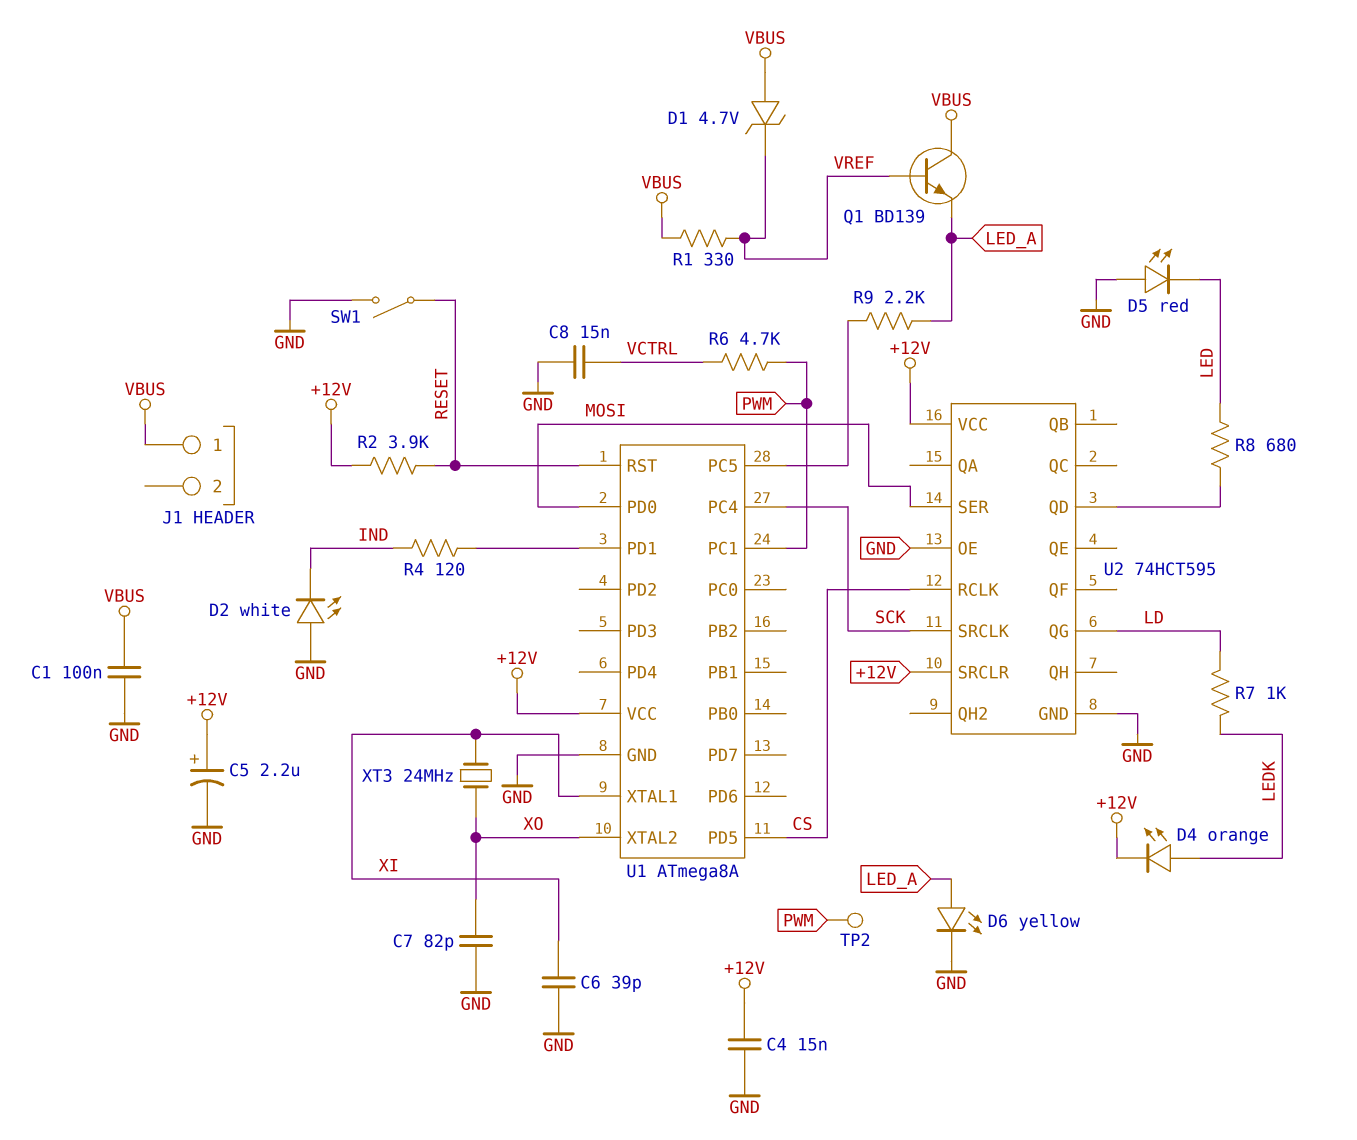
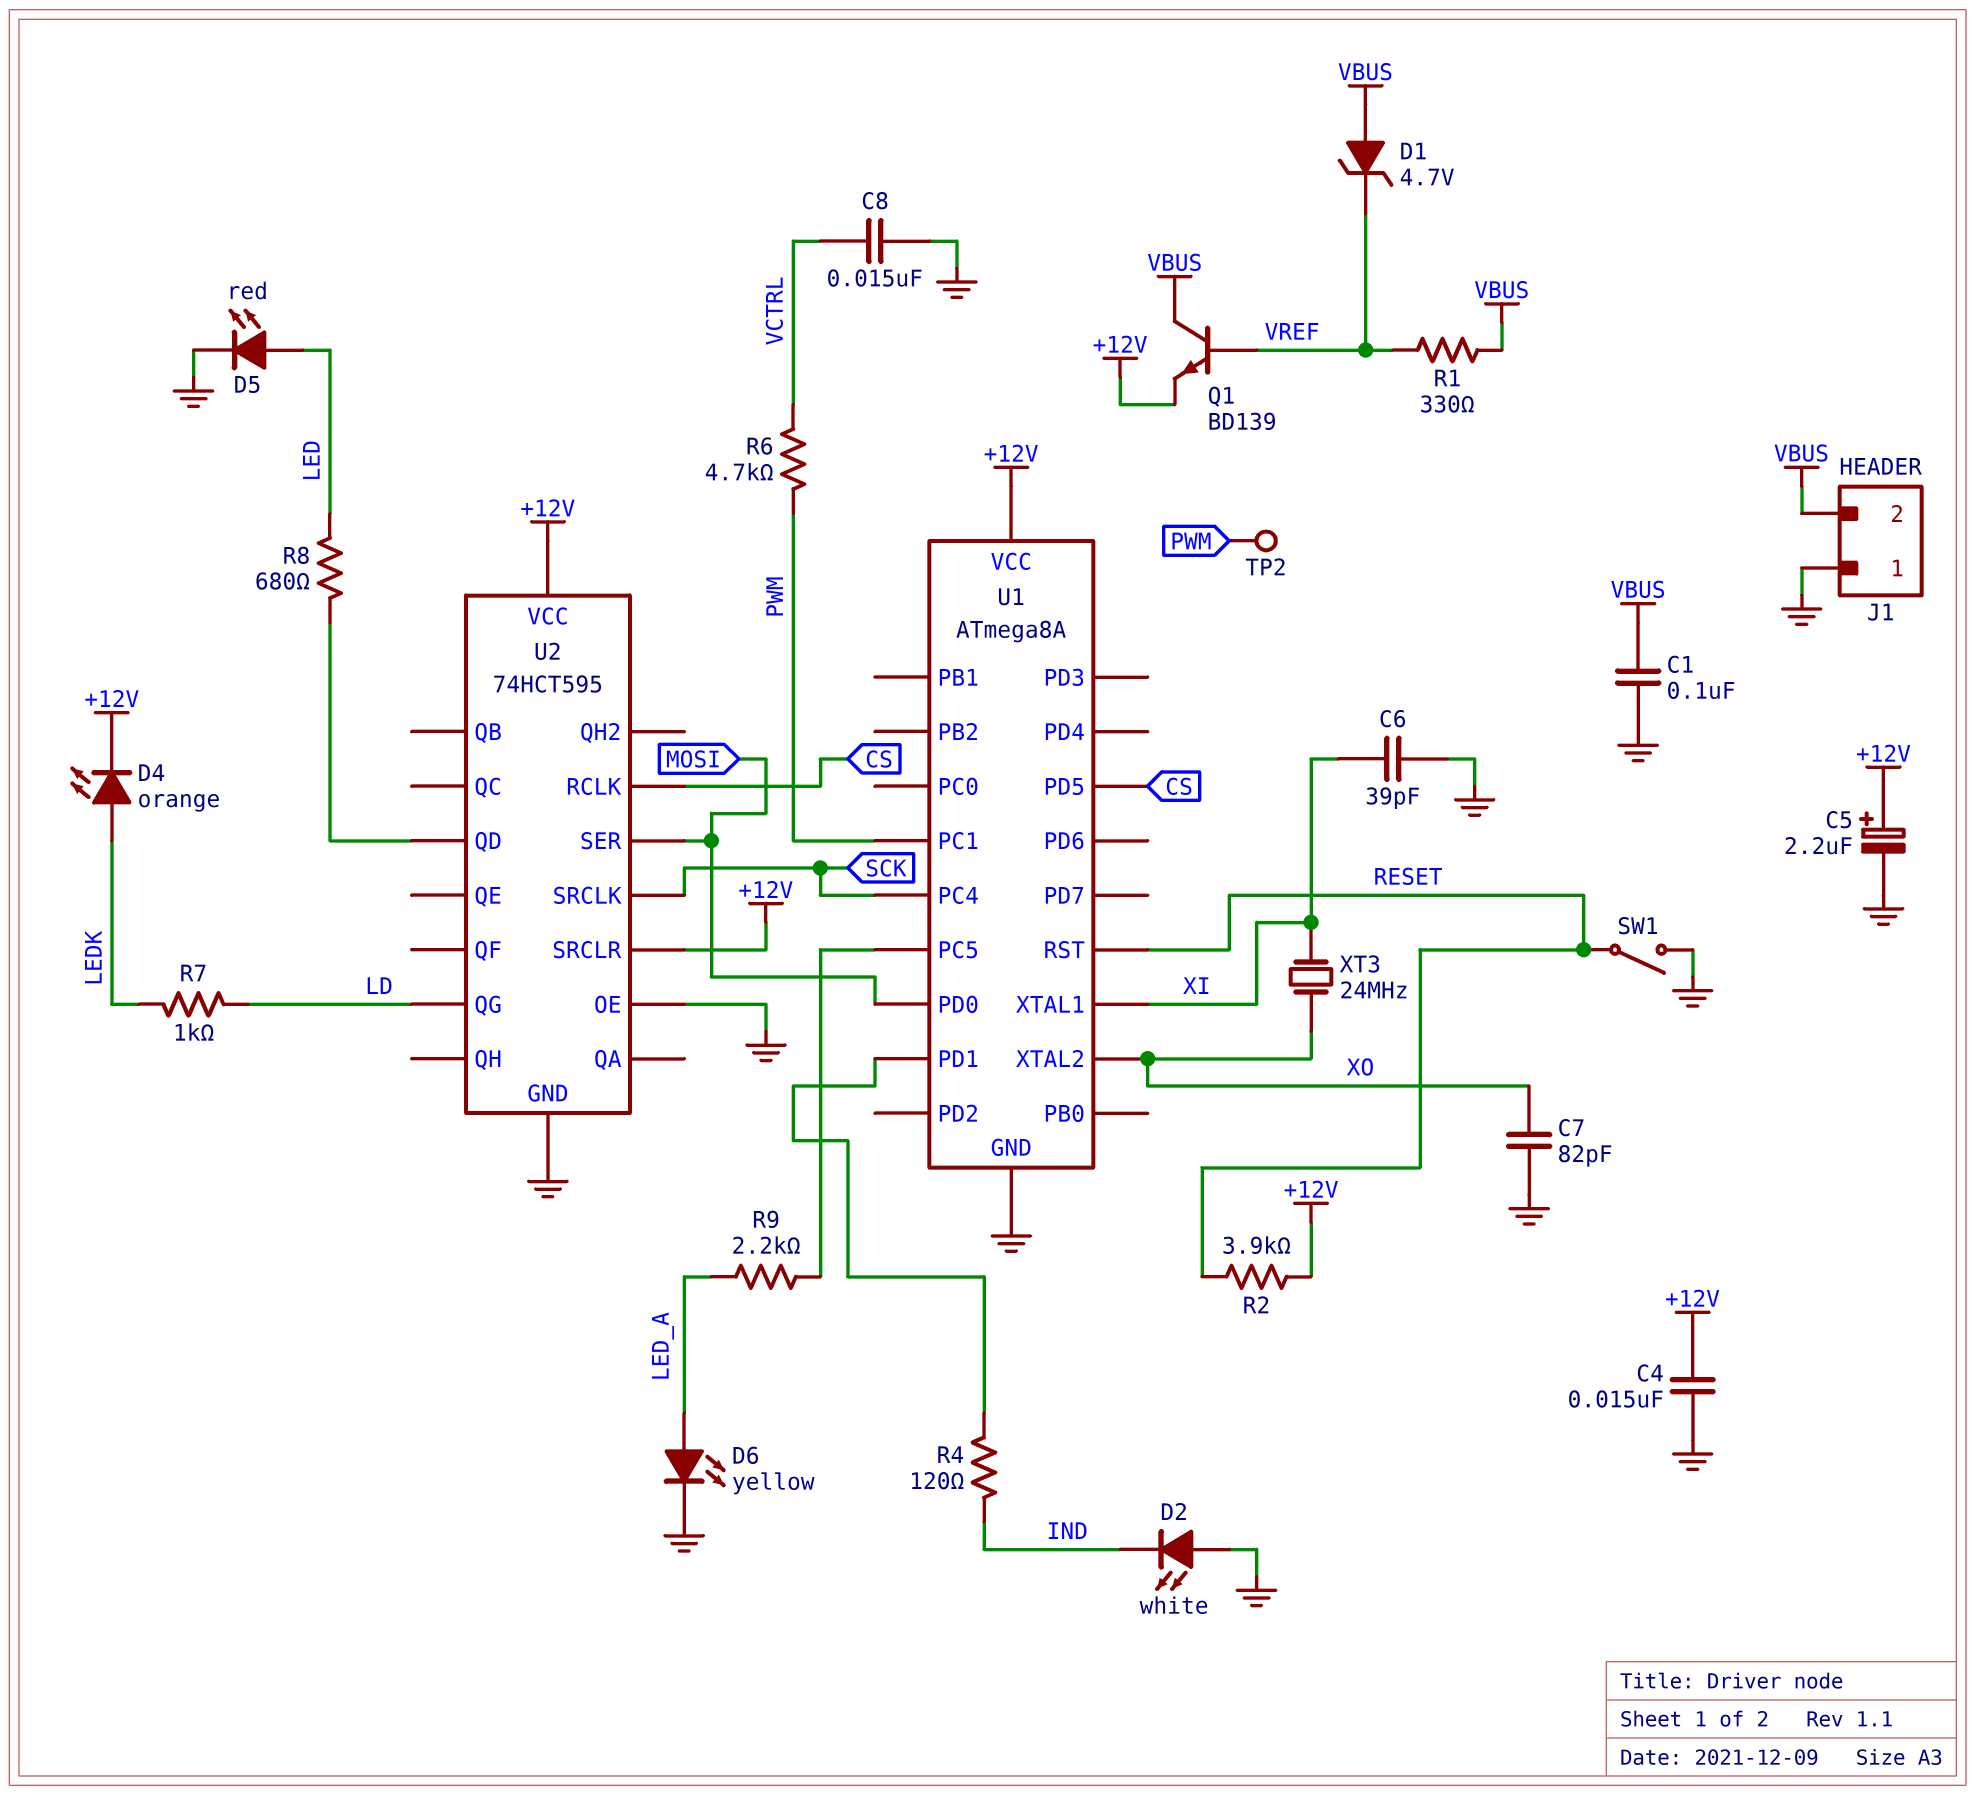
D5: LED red (A GND, K LED) -> LED red (A LED, K GND)
J1 pin 1: VBUS -> GND
J1 pin 2: none -> VBUS
Q1: NPN BD139 (B VREF, C VBUS, E LED_A) -> NPN BD139 (B VREF, C VBUS, E +12V)

